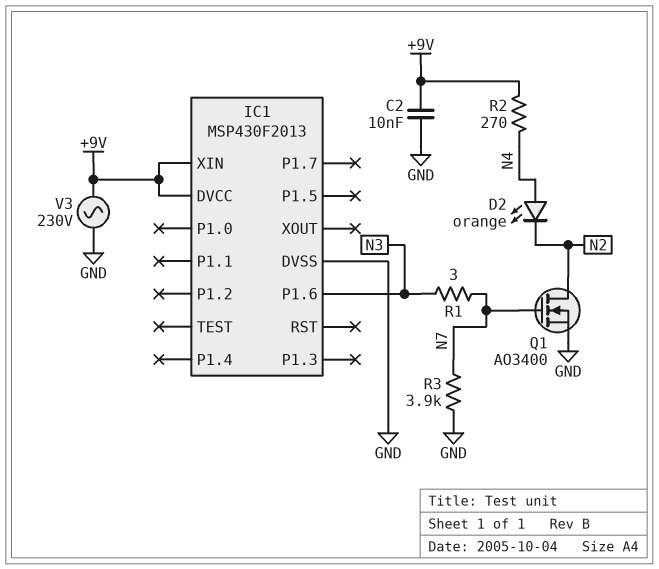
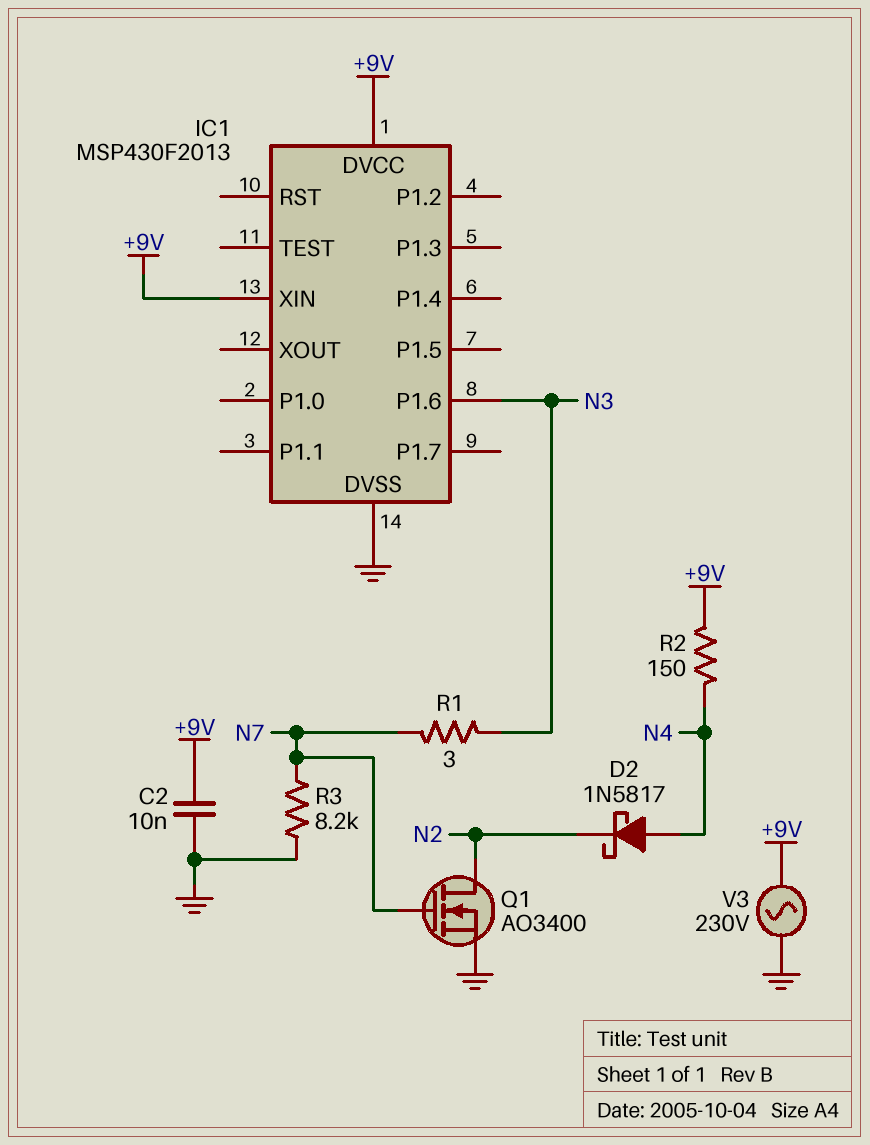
D2: LED orange (A N4, K N2) -> schottky 1N5817 (A N4, K N2)
R2: 270 (+9V, N4) -> 150 (+9V, N4)
R3: 3.9k (GND, N7) -> 8.2k (GND, N7)

